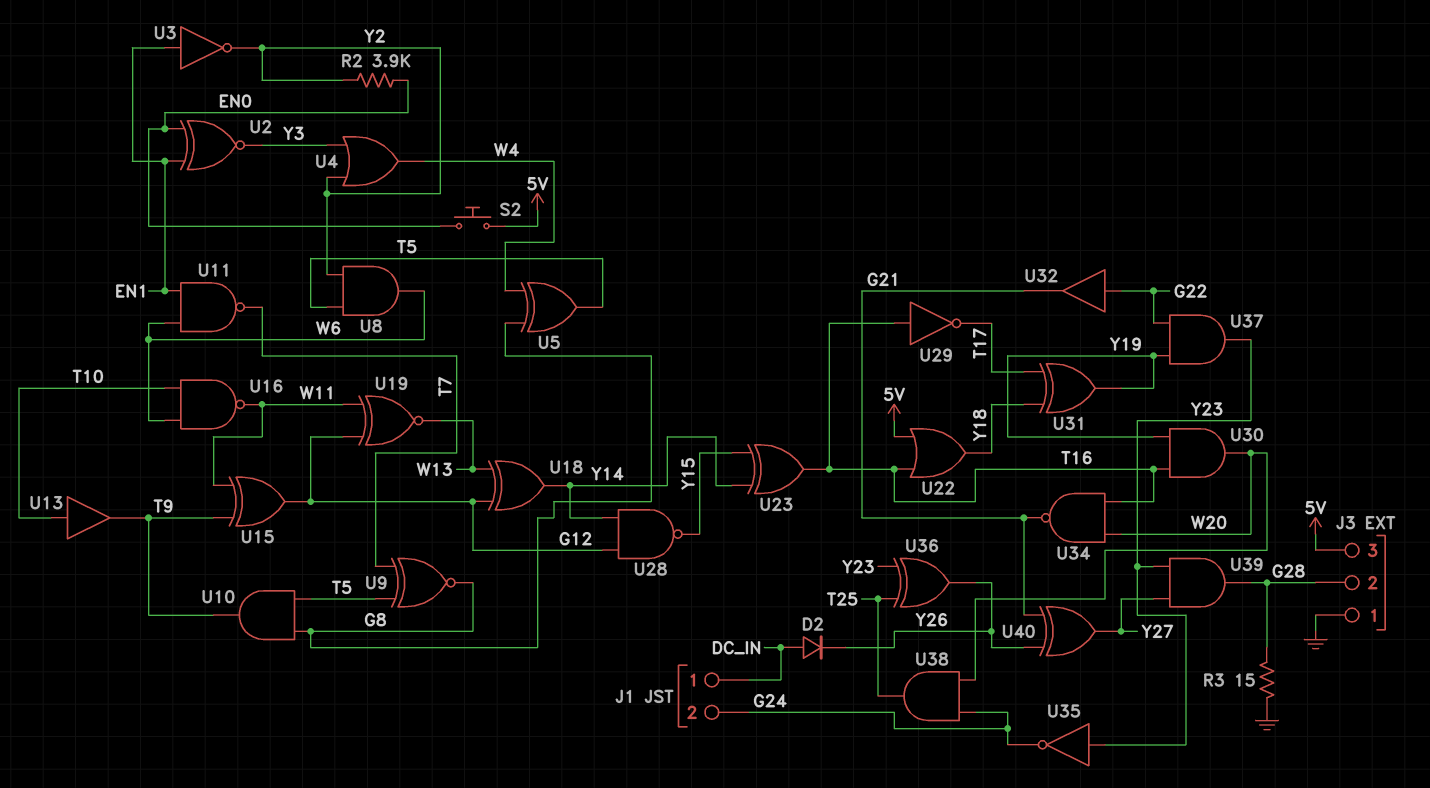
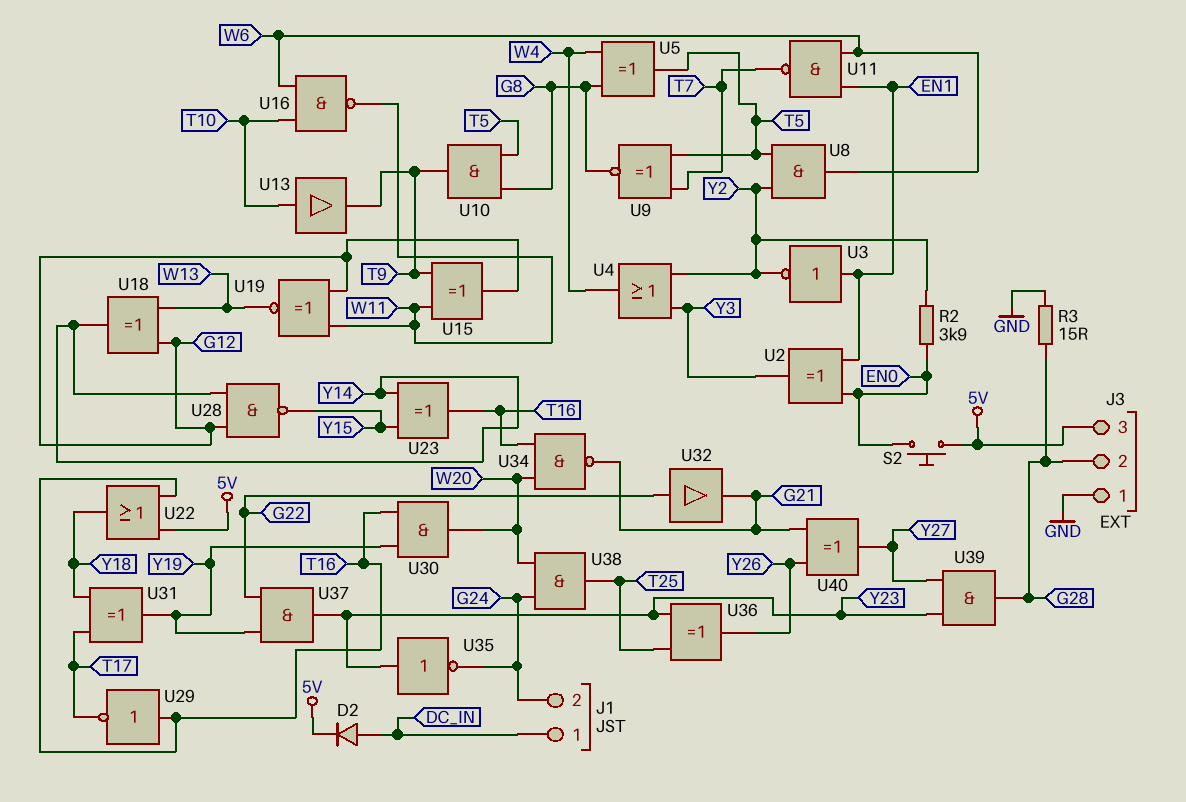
D2: diode (A DC_IN, K Y26) -> diode (A DC_IN, K 5V)
U2: XNOR (in EN0, in EN1, out Y3) -> XOR (in EN0, in EN1, out Y3)

